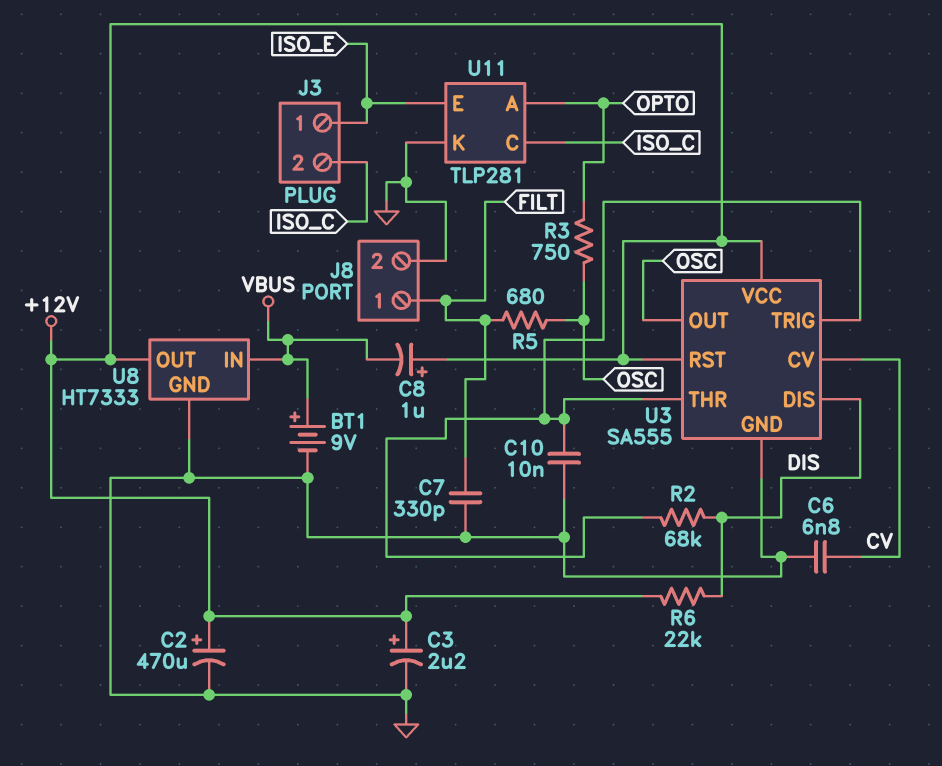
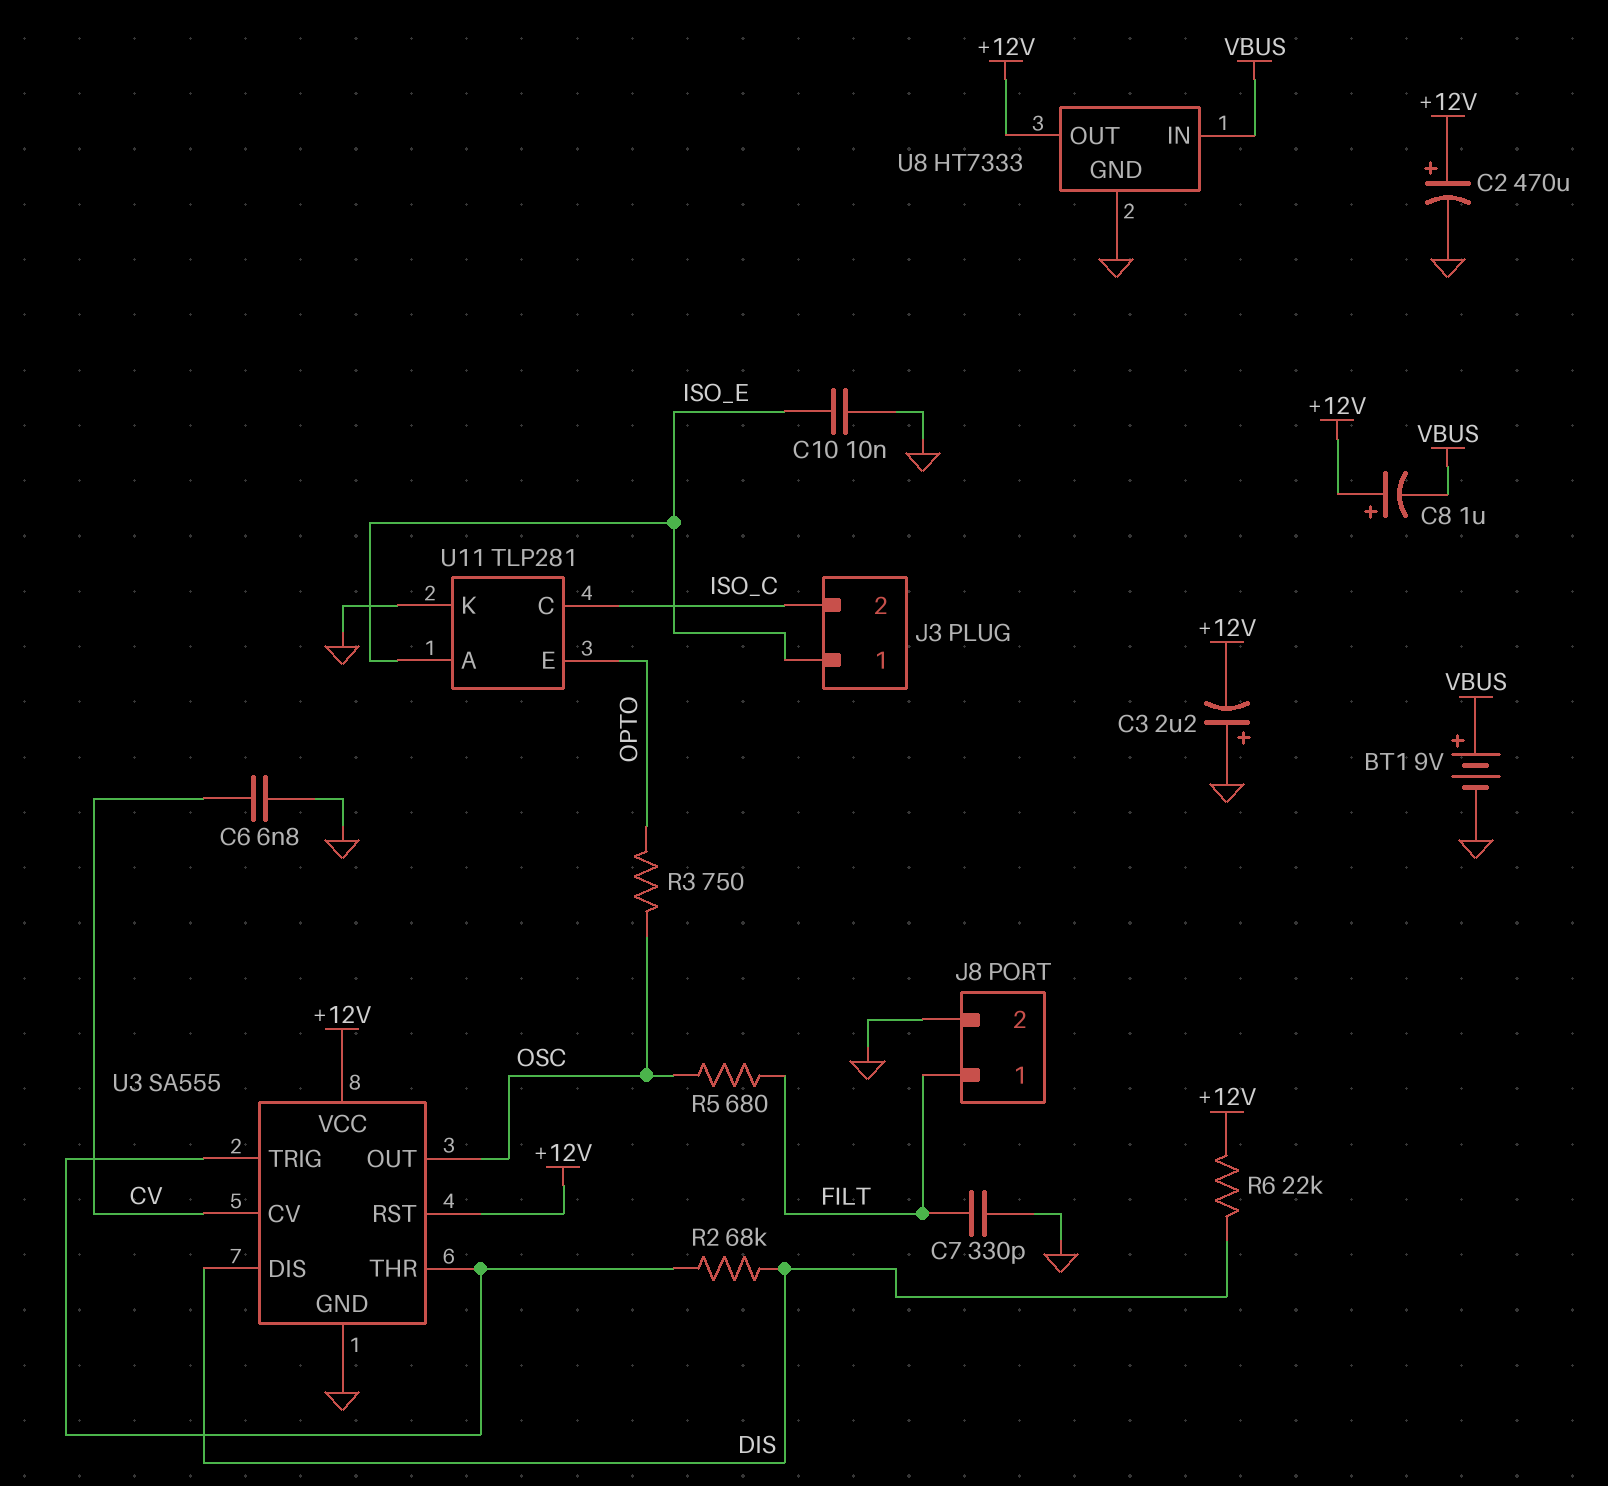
C3: 2.2uF (plus +12V, minus GND) -> 2.2uF (plus GND, minus +12V)
C10: 10nF (GND, U3/THR) -> 10nF (GND, ISO_E)
U11 pin A: OPTO -> ISO_E
U11 pin E: ISO_E -> OPTO

